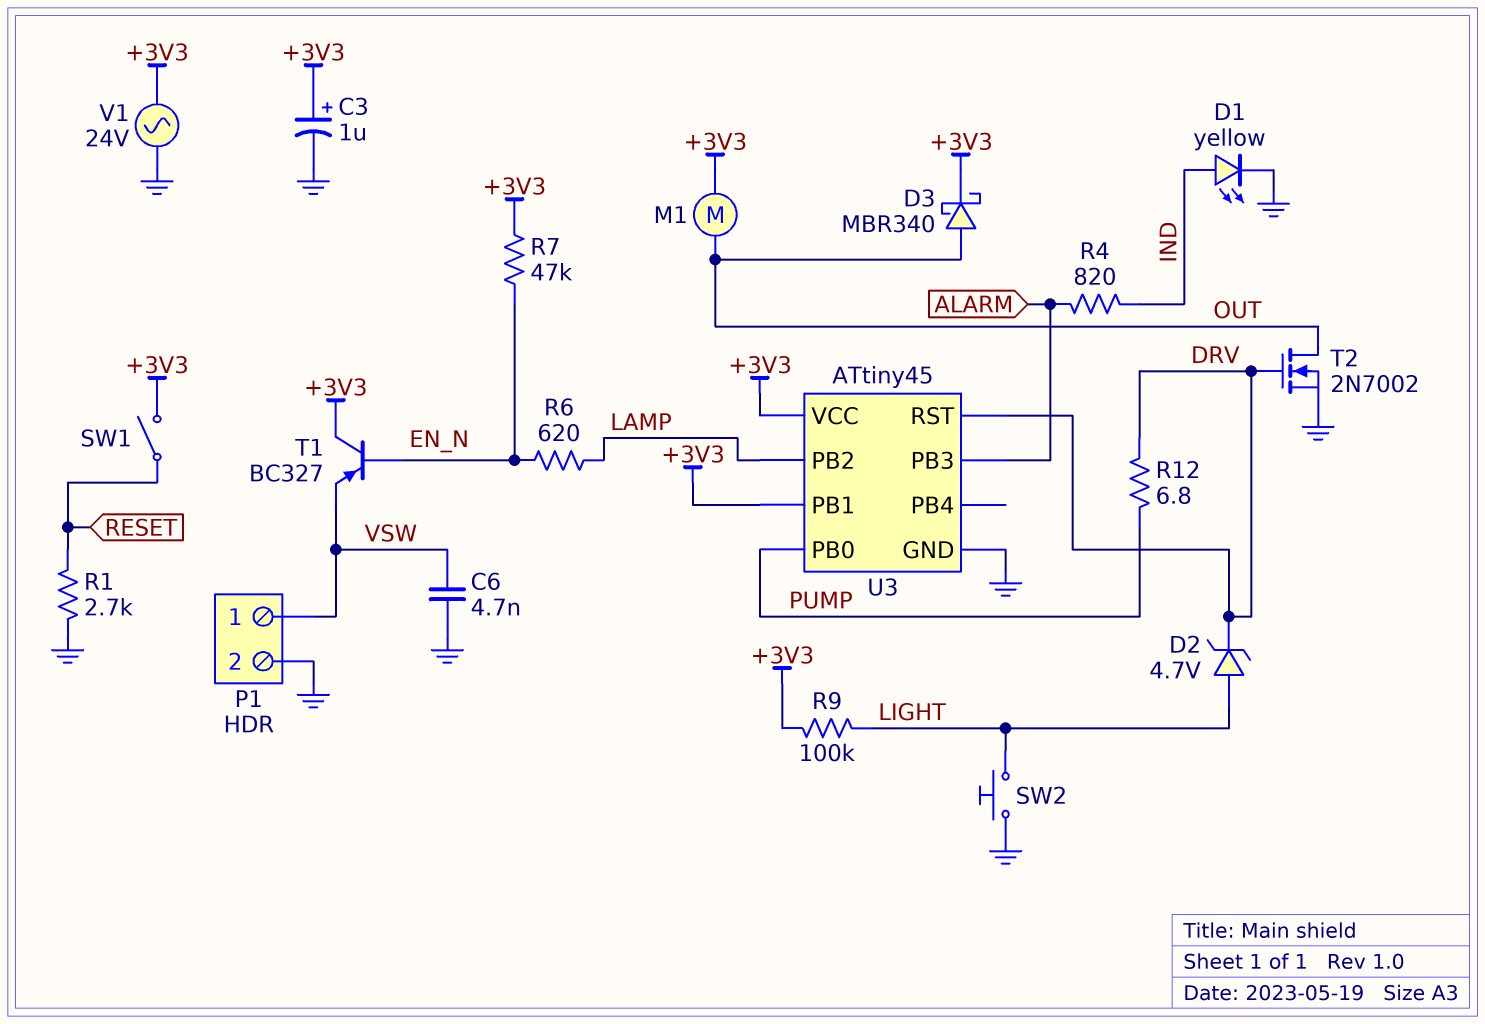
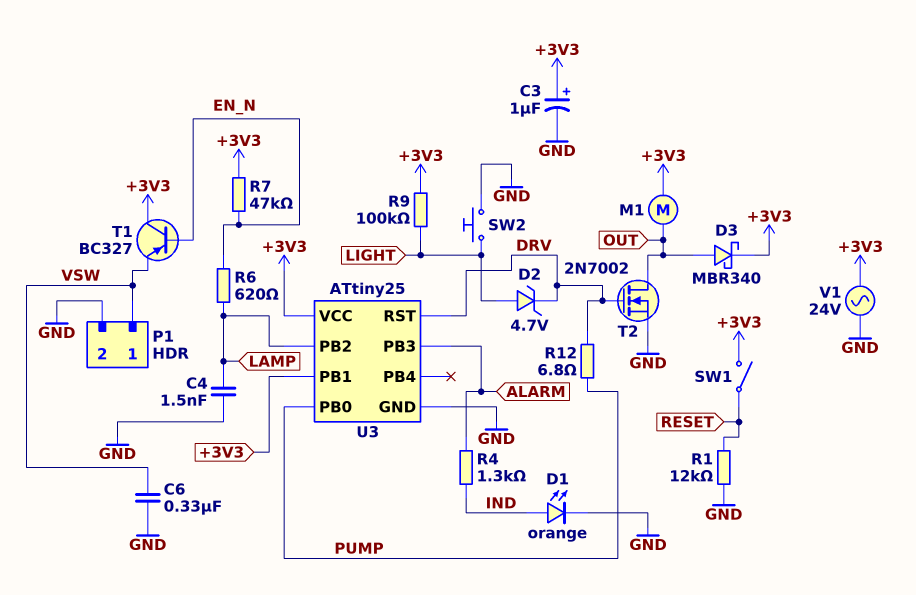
C4: none -> 1.5nF (GND, LAMP)
C6: 4.7nF (GND, VSW) -> 330nF (GND, VSW)
D1: LED yellow (A IND, K GND) -> LED orange (A IND, K GND)
R1: 2.7k (GND, RESET) -> 12k (GND, RESET)
R4: 820 (ALARM, IND) -> 1.3k (ALARM, IND)
U3: ATtiny45 -> ATtiny25

